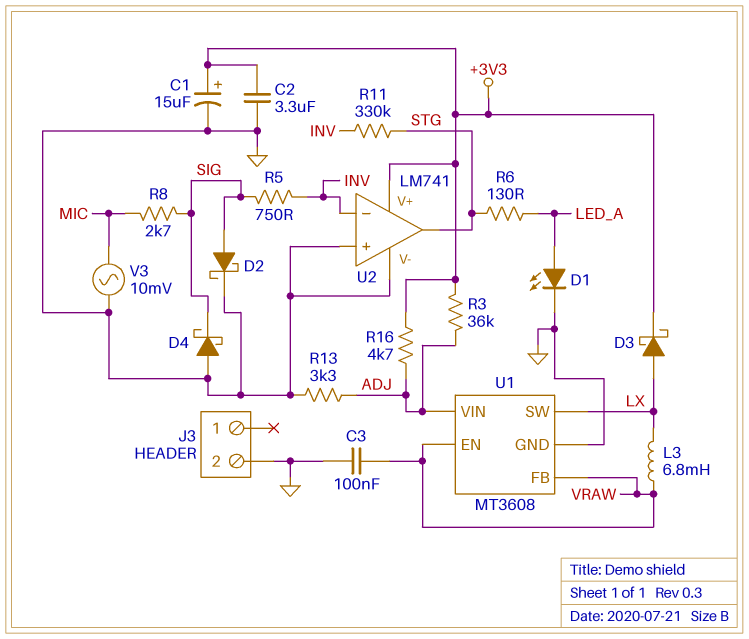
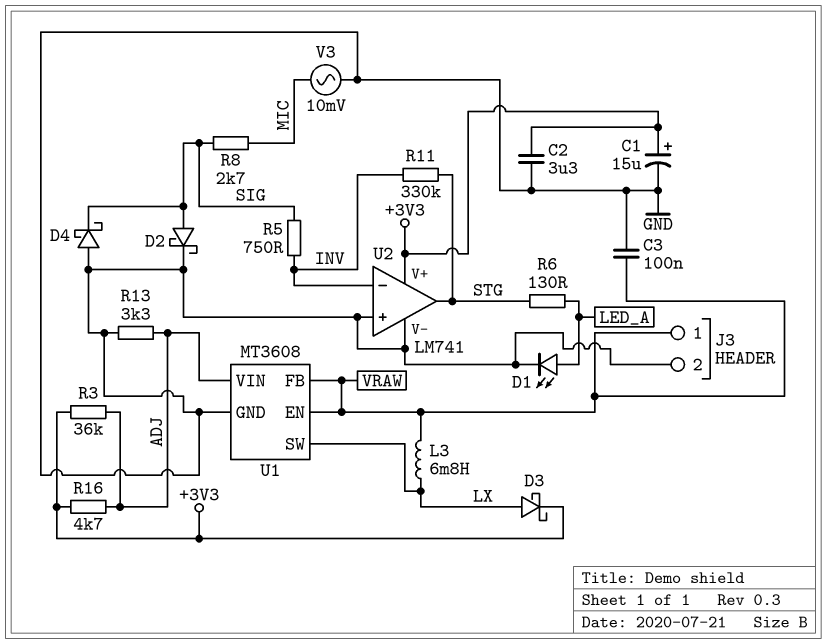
J3 pin 1: none -> VRAW

